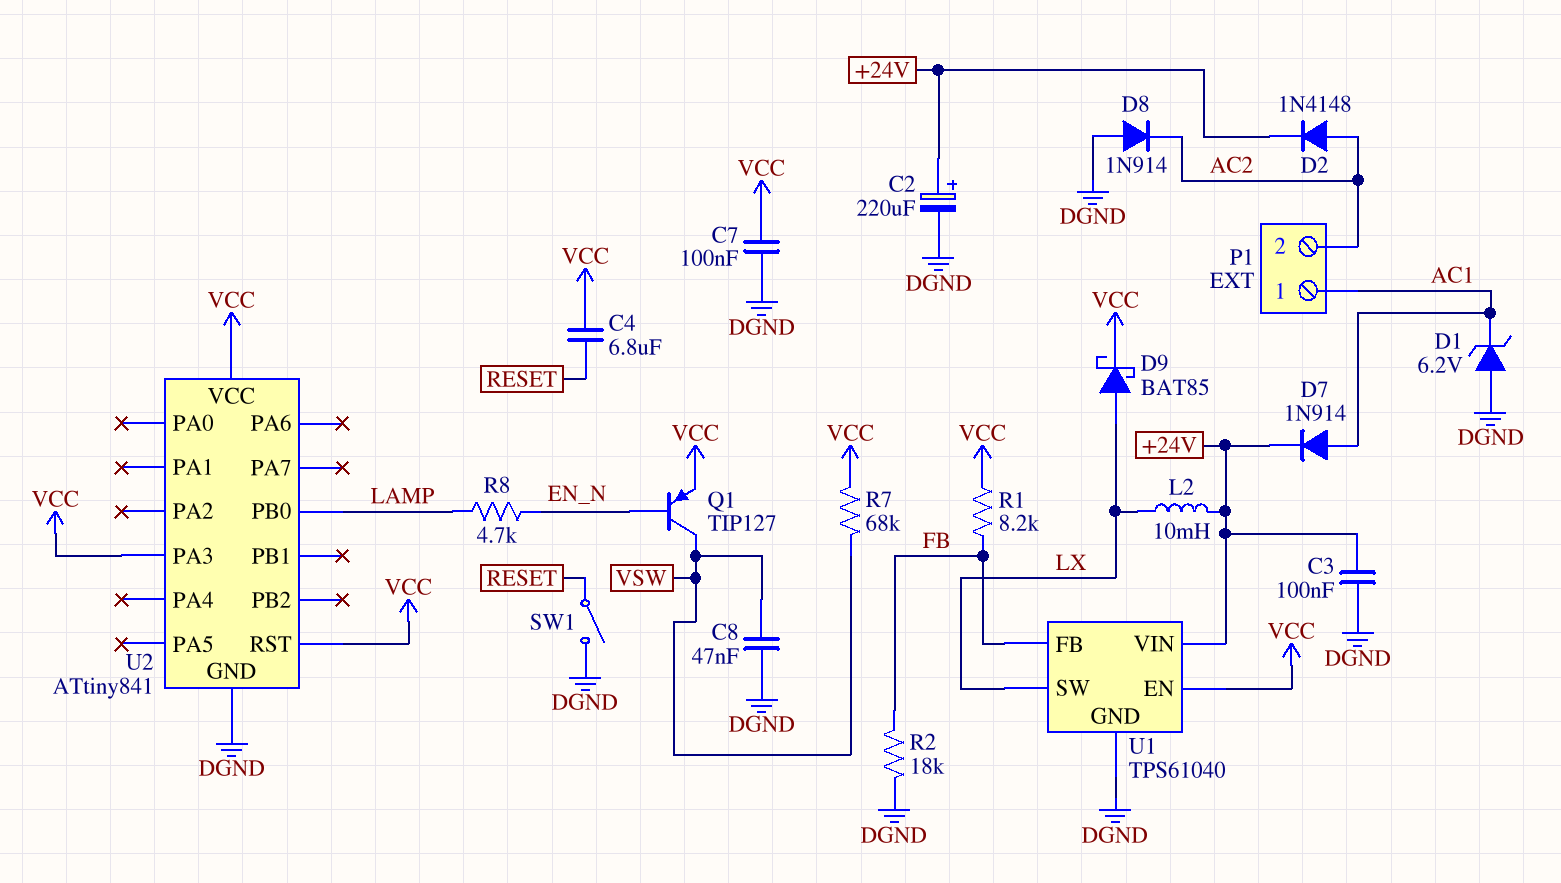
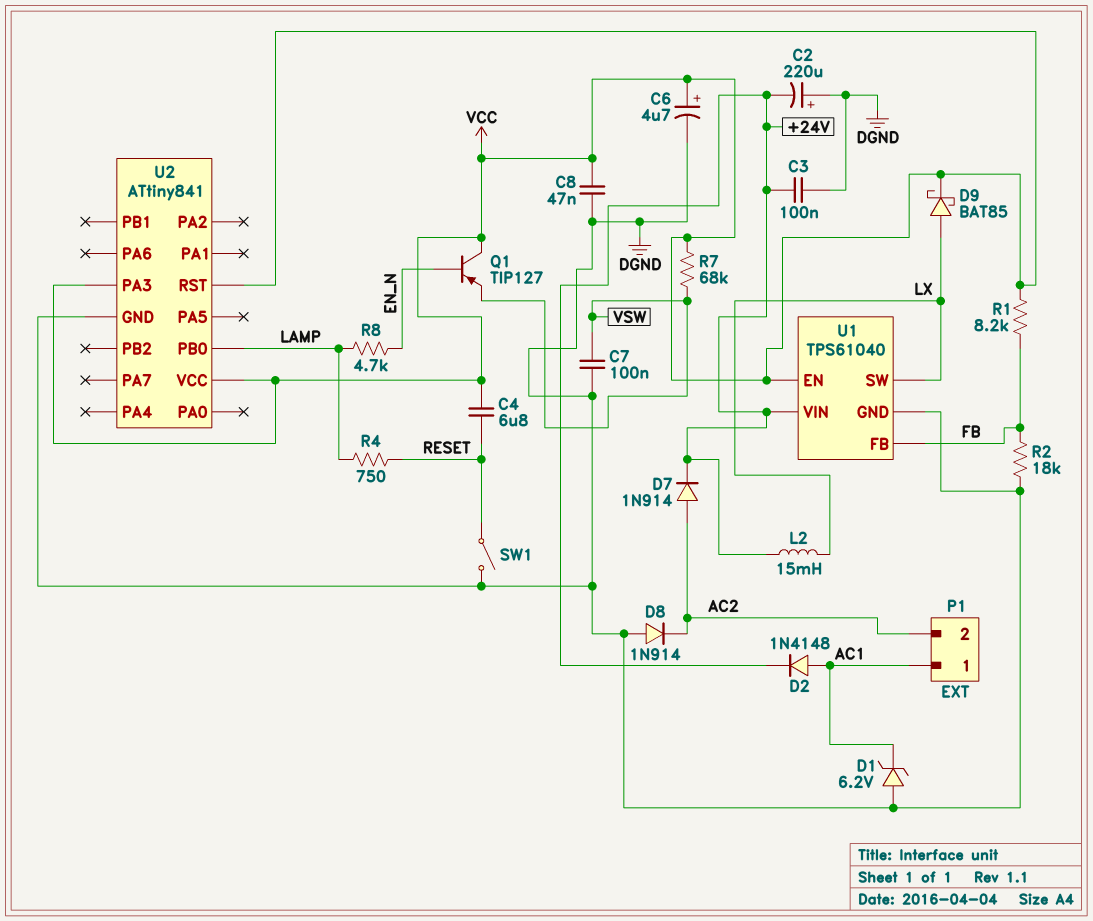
C2: 220uF (plus +24V, minus DGND) -> 220uF (plus DGND, minus +24V)
C6: none -> 4.7uF (plus VCC, minus DGND)
C7: 100nF (DGND, VCC) -> 100nF (DGND, VSW)
C8: 47nF (DGND, VSW) -> 47nF (DGND, VCC)
D2: diode 1N4148 (A AC2, K +24V) -> diode 1N4148 (A AC1, K +24V)
D7: diode 1N914 (A AC1, K +24V) -> diode 1N914 (A AC2, K +24V)
L2: 10mH (+24V, LX) -> 15mH (+24V, LX)
Q1: PNP TIP127 (B EN_N, C VSW, E VCC) -> PNP TIP127 (B EN_N, C VCC, E VSW)
R4: none -> 750 (LAMP, RESET)

